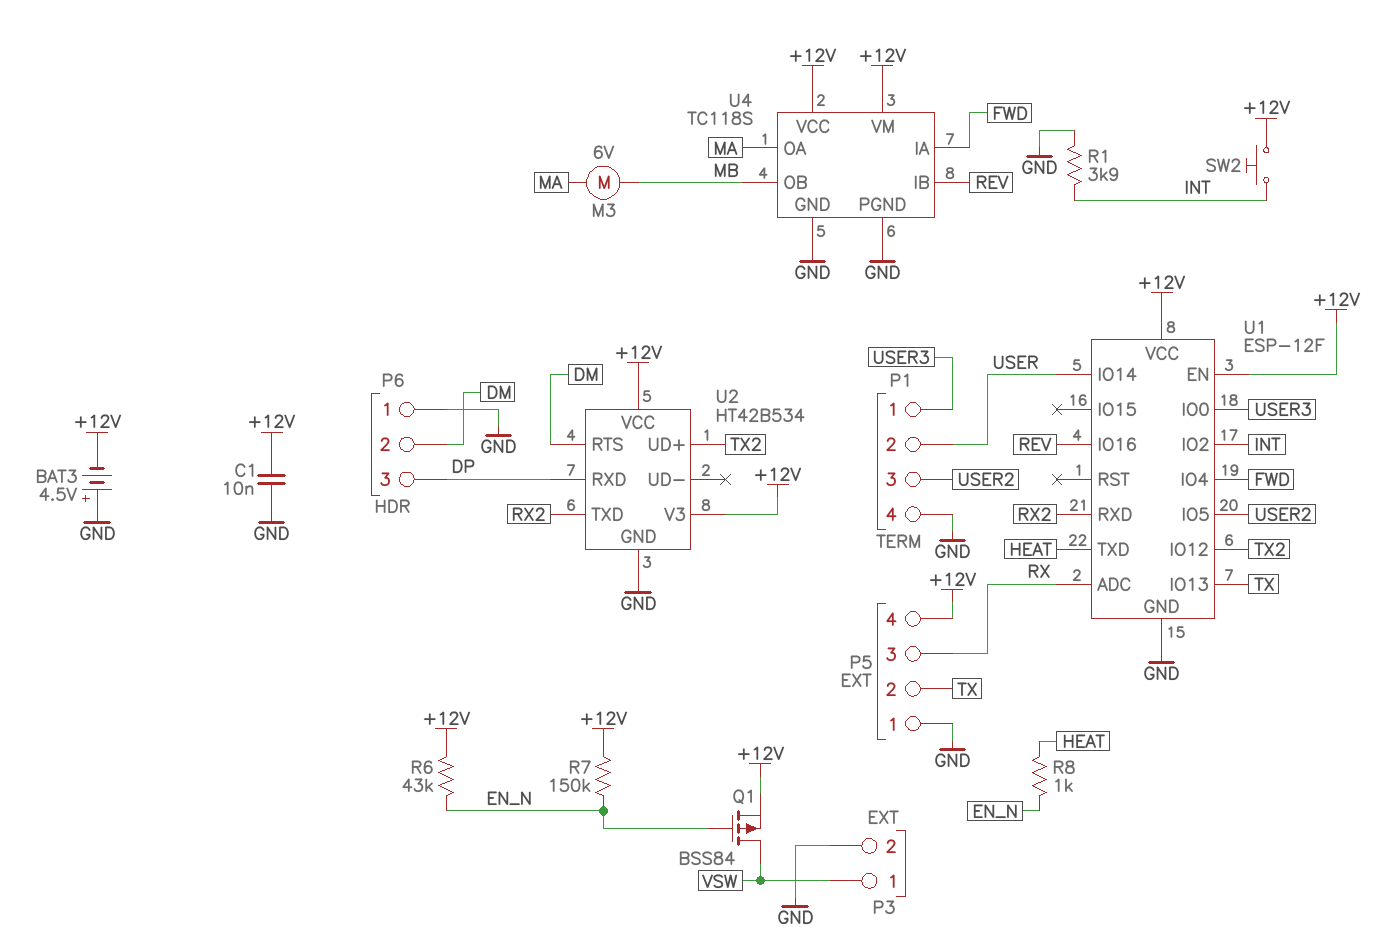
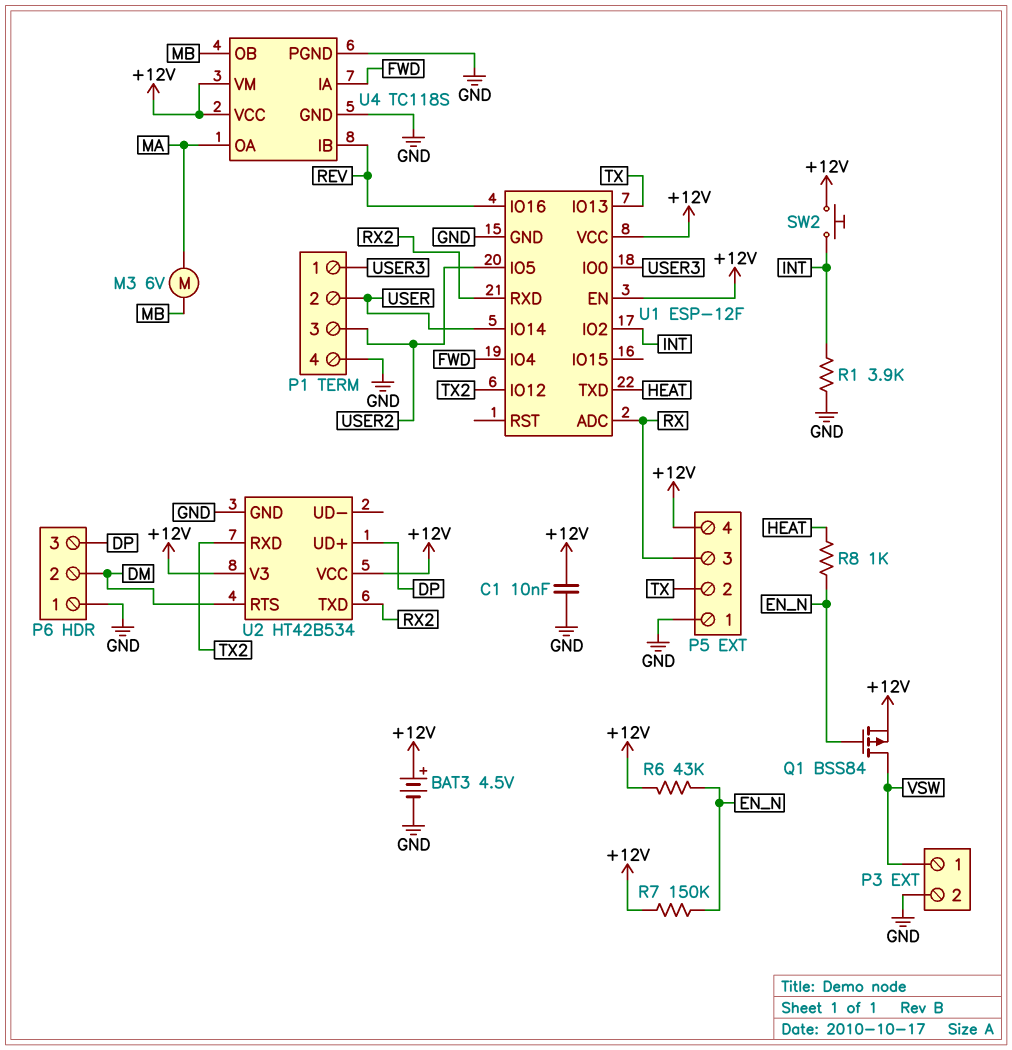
BAT3: 4.5V (plus GND, minus +12V) -> 4.5V (plus +12V, minus GND)
U2 pin RXD: DP -> TX2
U2 pin UD+: TX2 -> DP

